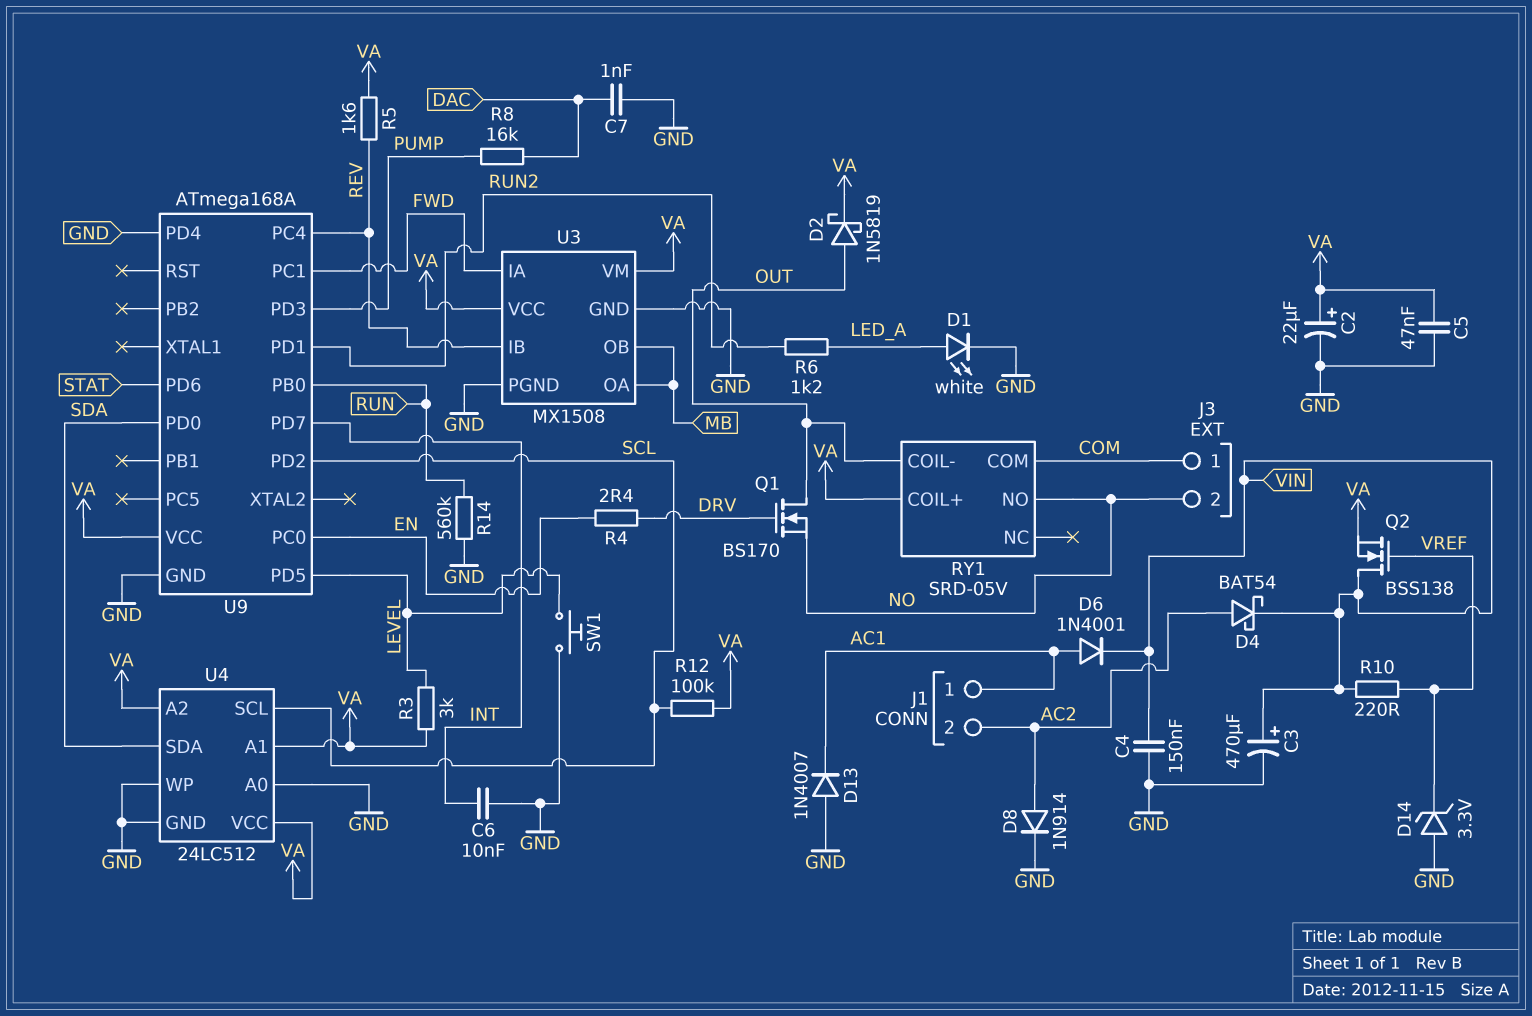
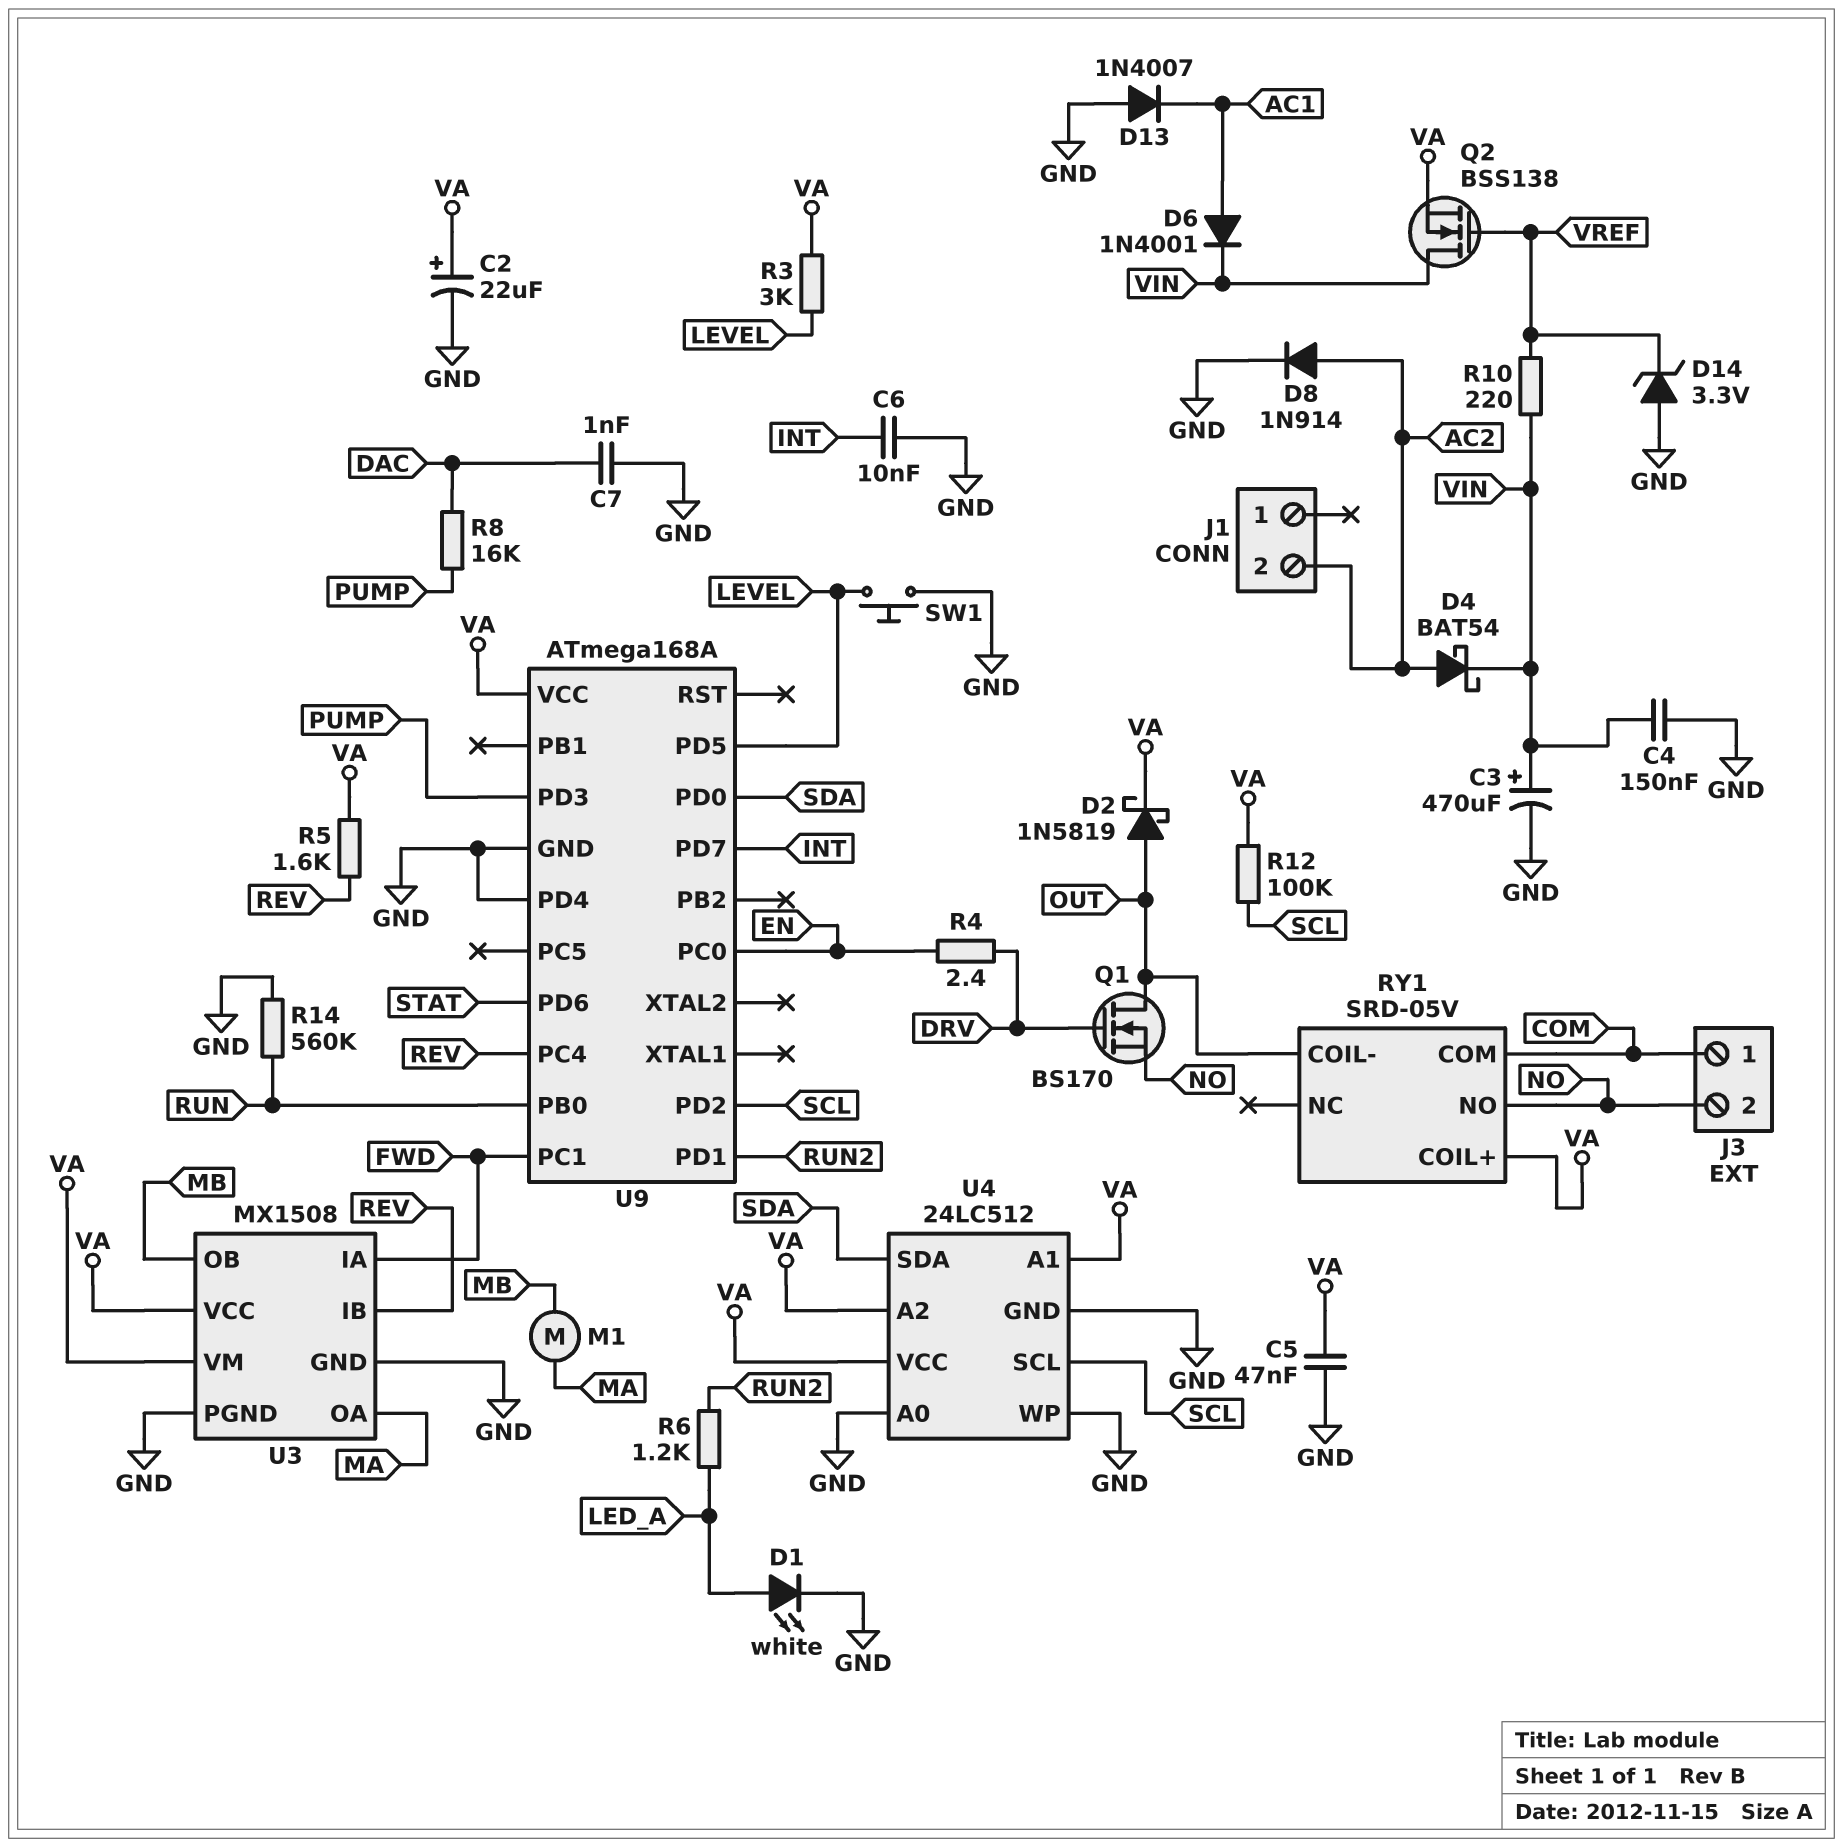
J1 pin 1: AC1 -> none
M1: none -> motor (MA, MB)
U3 pin OA: MB -> MA

